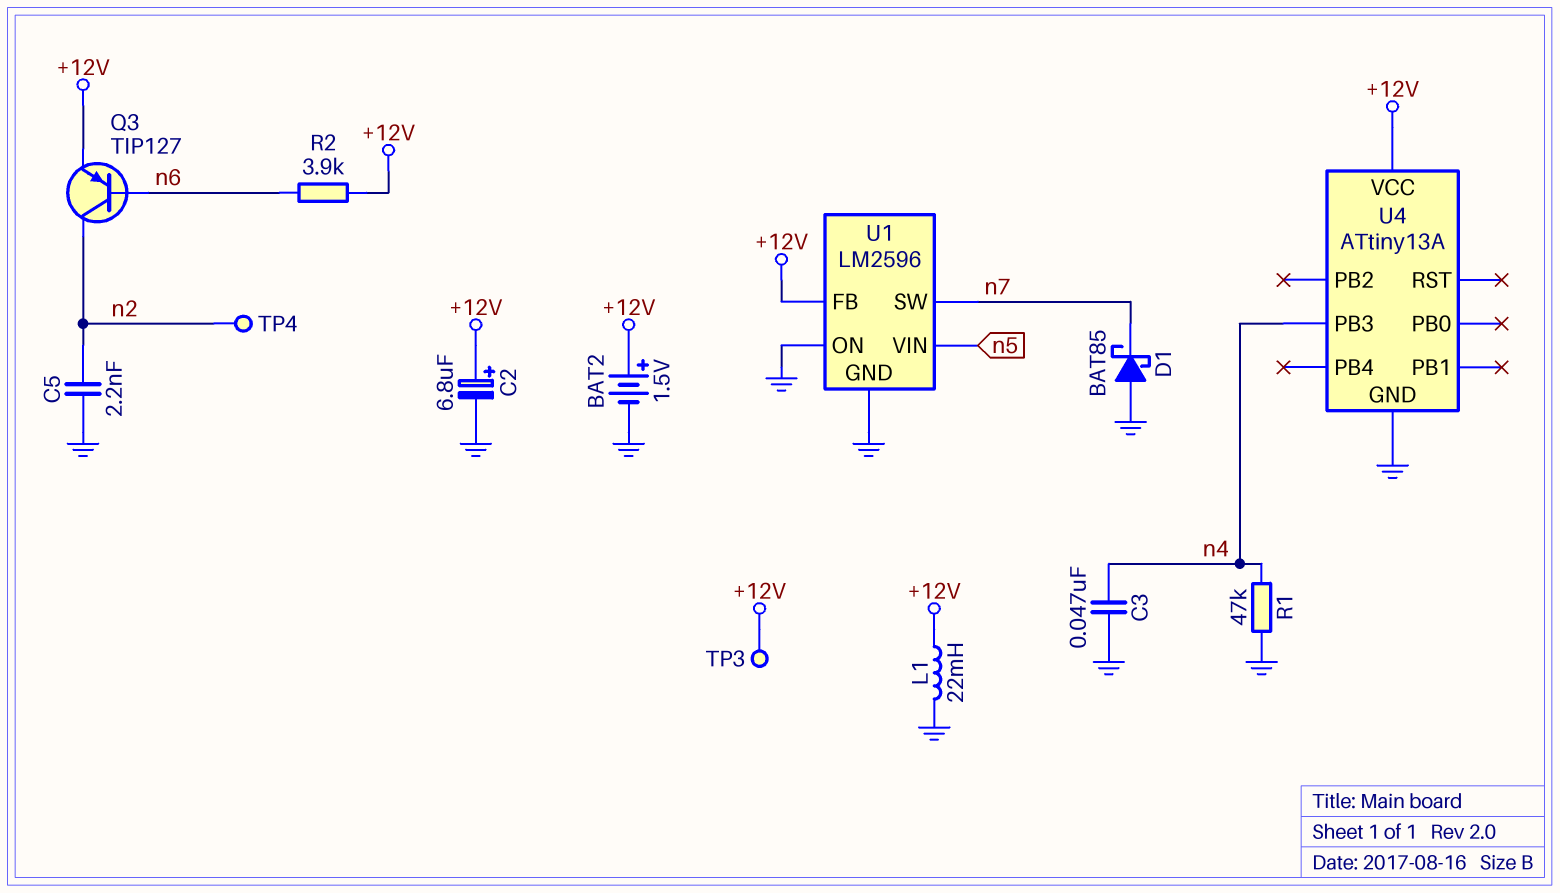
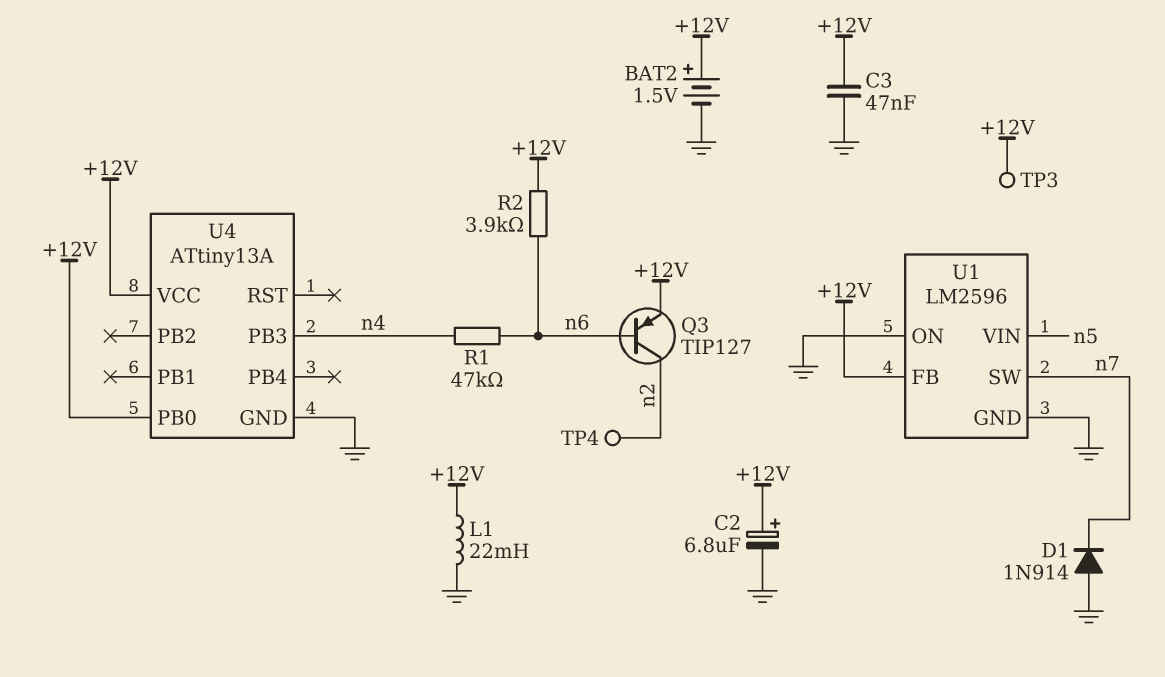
C3: 47nF (GND, n4) -> 47nF (+12V, GND)
C5: 2.2nF (GND, n2) -> none
D1: schottky BAT85 (A GND, K n7) -> diode 1N914 (A GND, K n7)
R1: 47k (GND, n4) -> 47k (n4, n6)
U4 pin PB0: none -> +12V

